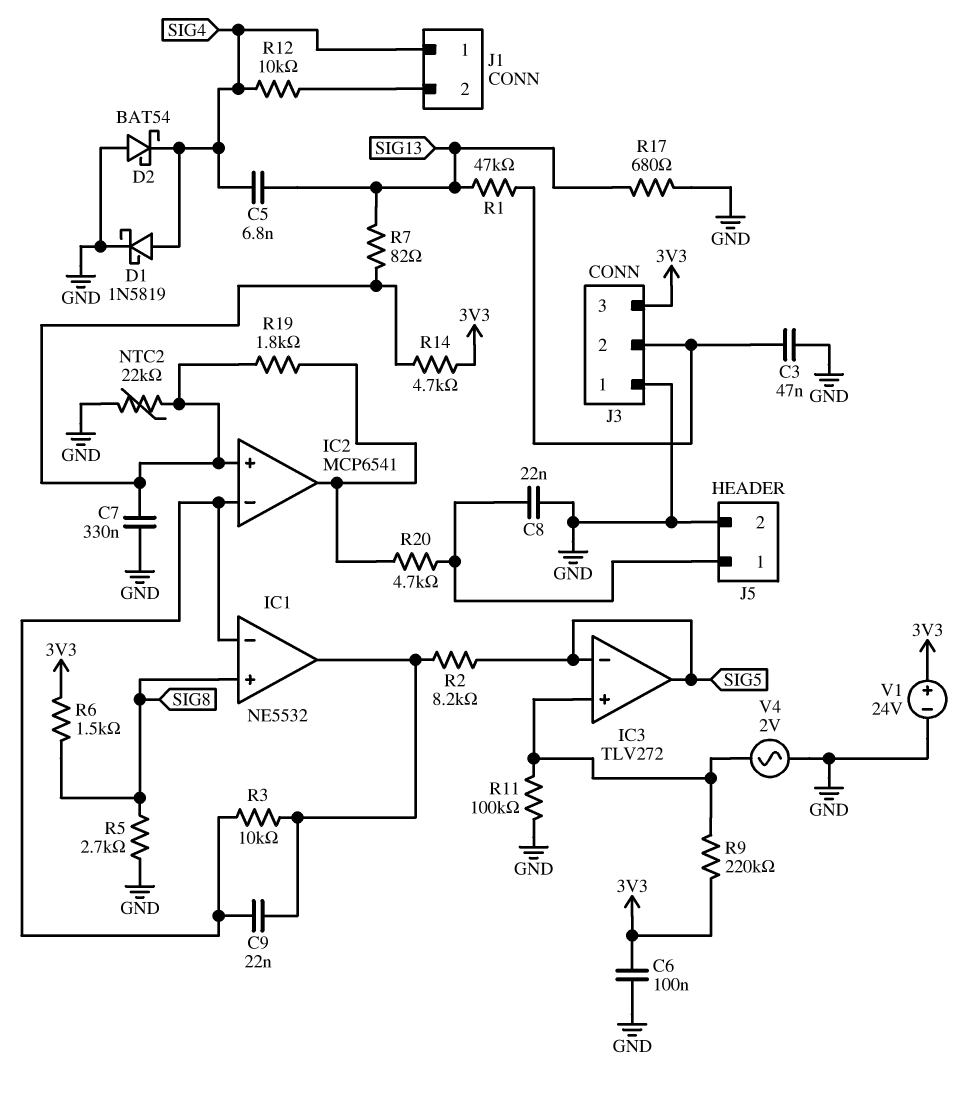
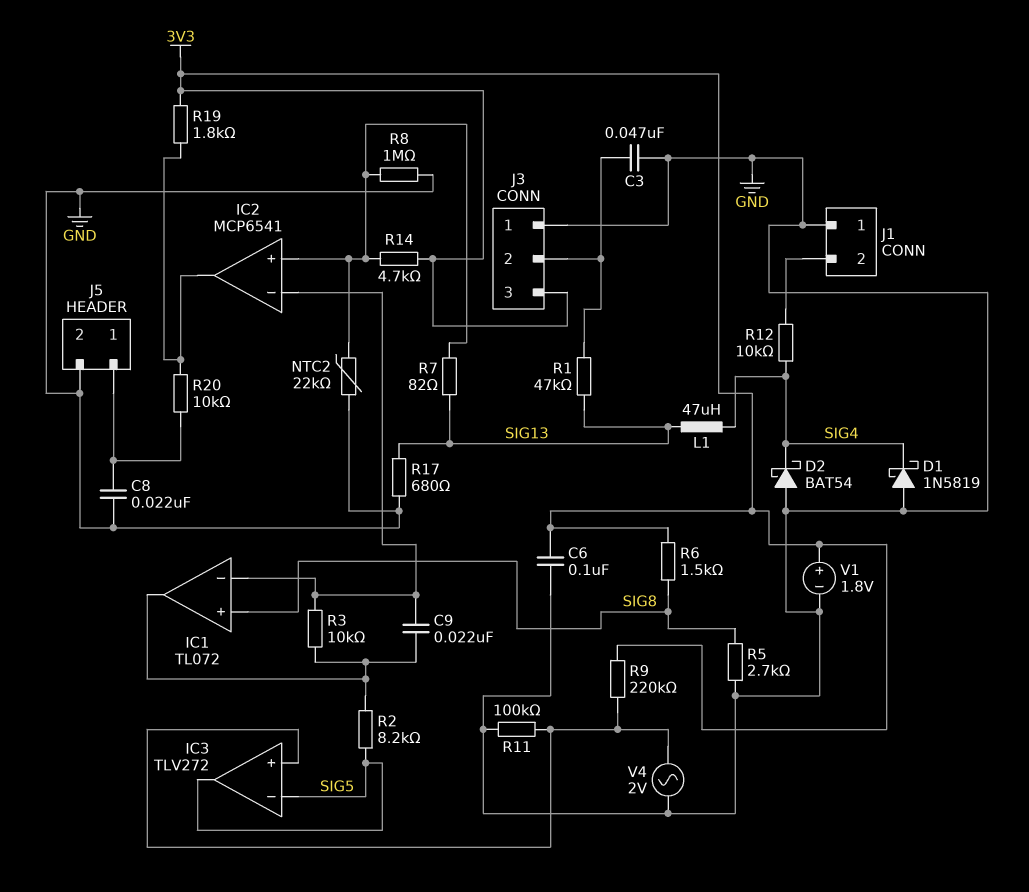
C5: 6.8nF (SIG4, SIG13) -> none
C7: 330nF (GND, IC2/in+) -> none
D1: schottky 1N5819 (A SIG4, K GND) -> schottky 1N5819 (A GND, K SIG4)
IC1: NE5532 -> TL072
J1 pin 1: SIG4 -> GND
L1: none -> 47uH (SIG4, SIG13)
R8: none -> 1M (GND, IC2/in+)
R19: 1.8k (IC2/in+, IC2/out) -> 1.8k (3V3, IC2/out)
R20: 4.7k (IC2/out, J5/1) -> 10k (IC2/out, J5/1)
V1: 24V (plus 3V3, minus GND) -> 1.8V (plus 3V3, minus GND)

